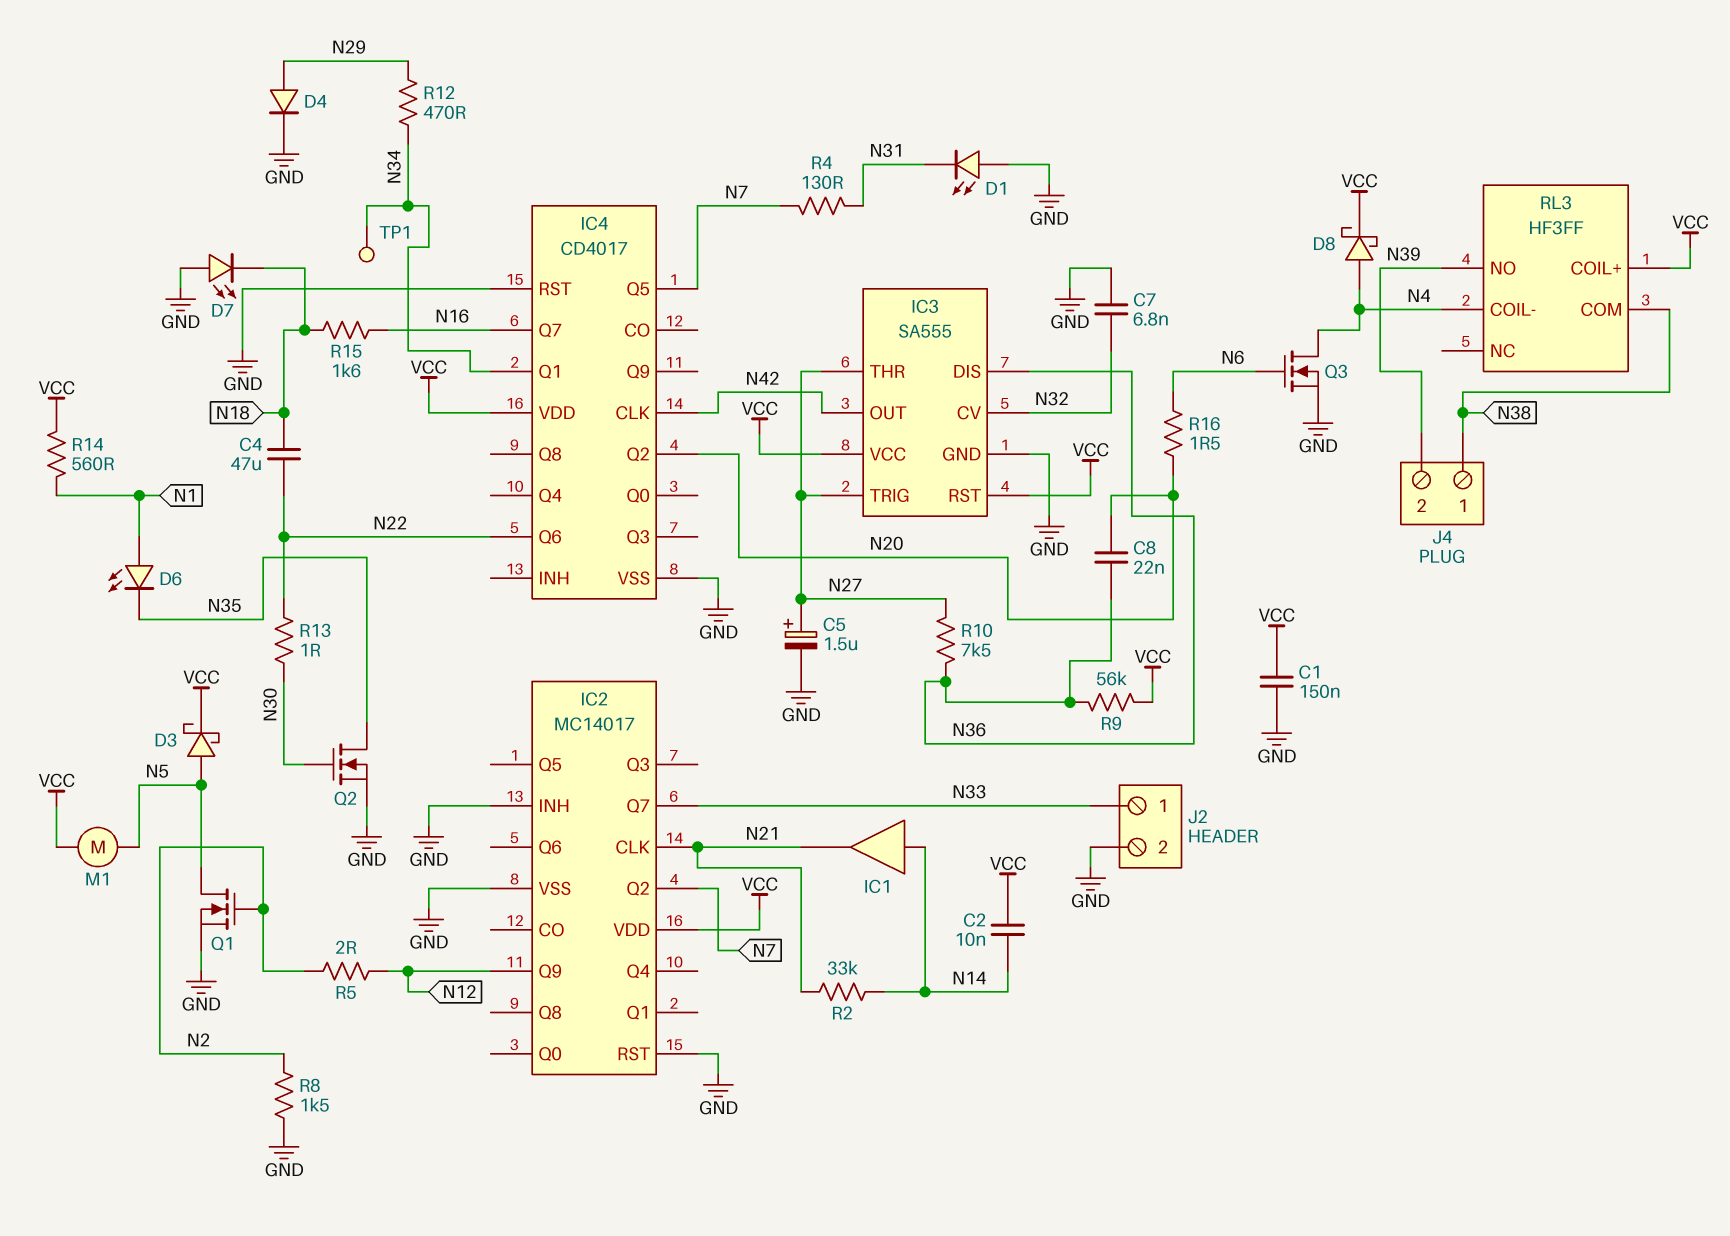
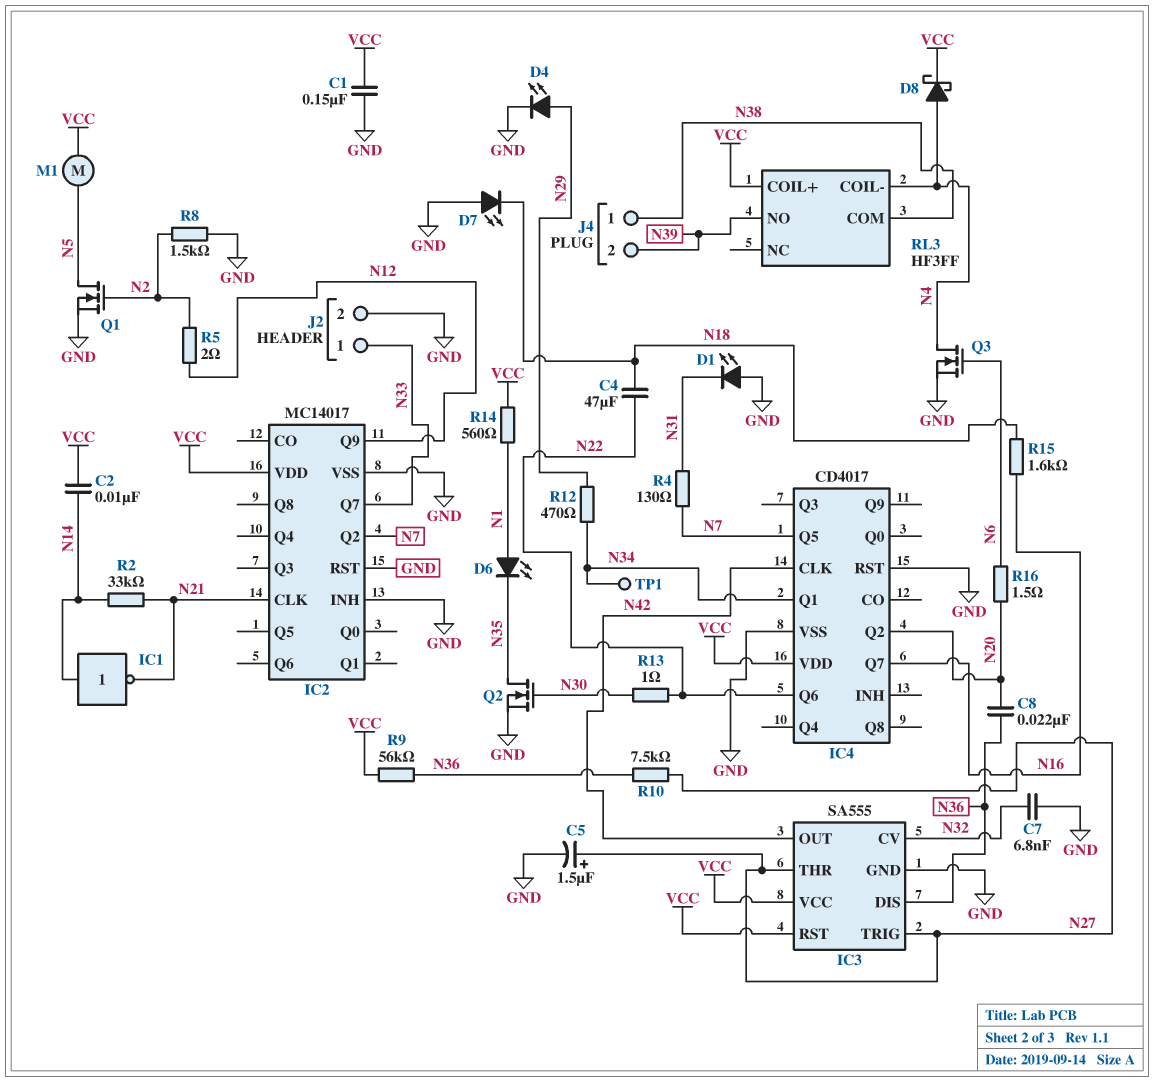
D3: schottky (A N5, K VCC) -> none
D4: diode (A N29, K GND) -> LED (A N29, K GND)
IC1: buffer (in N14, out N21) -> NOT (in N14, out N21)

